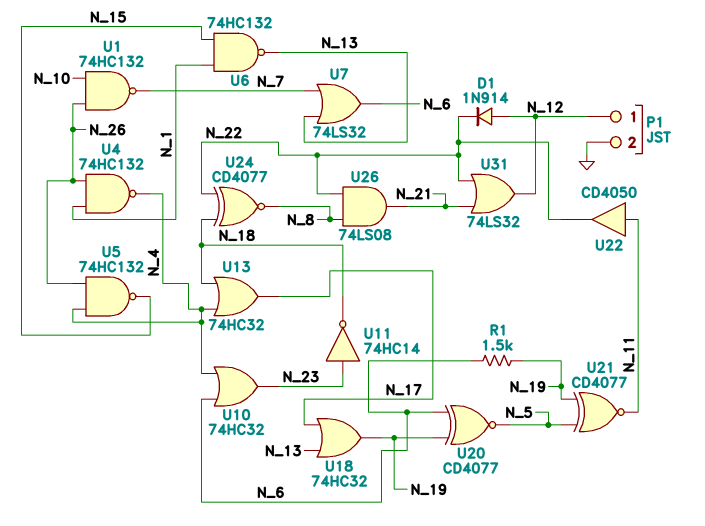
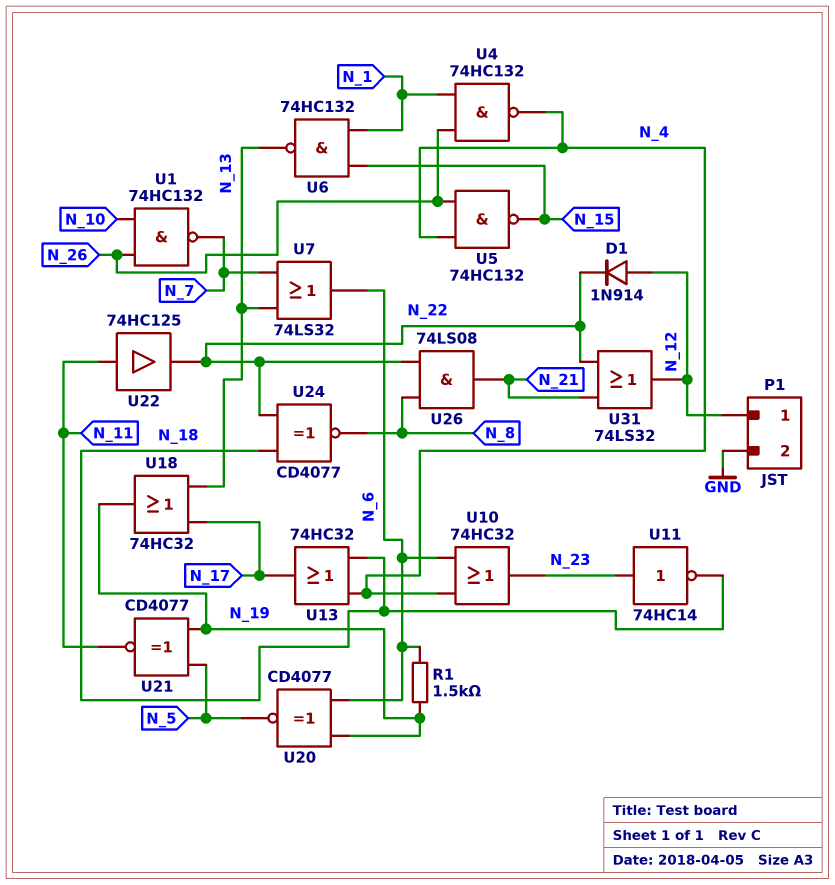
U22: buffer CD4050 (in N_11, out N_22) -> buffer 74HC125 (in N_11, out N_22)

